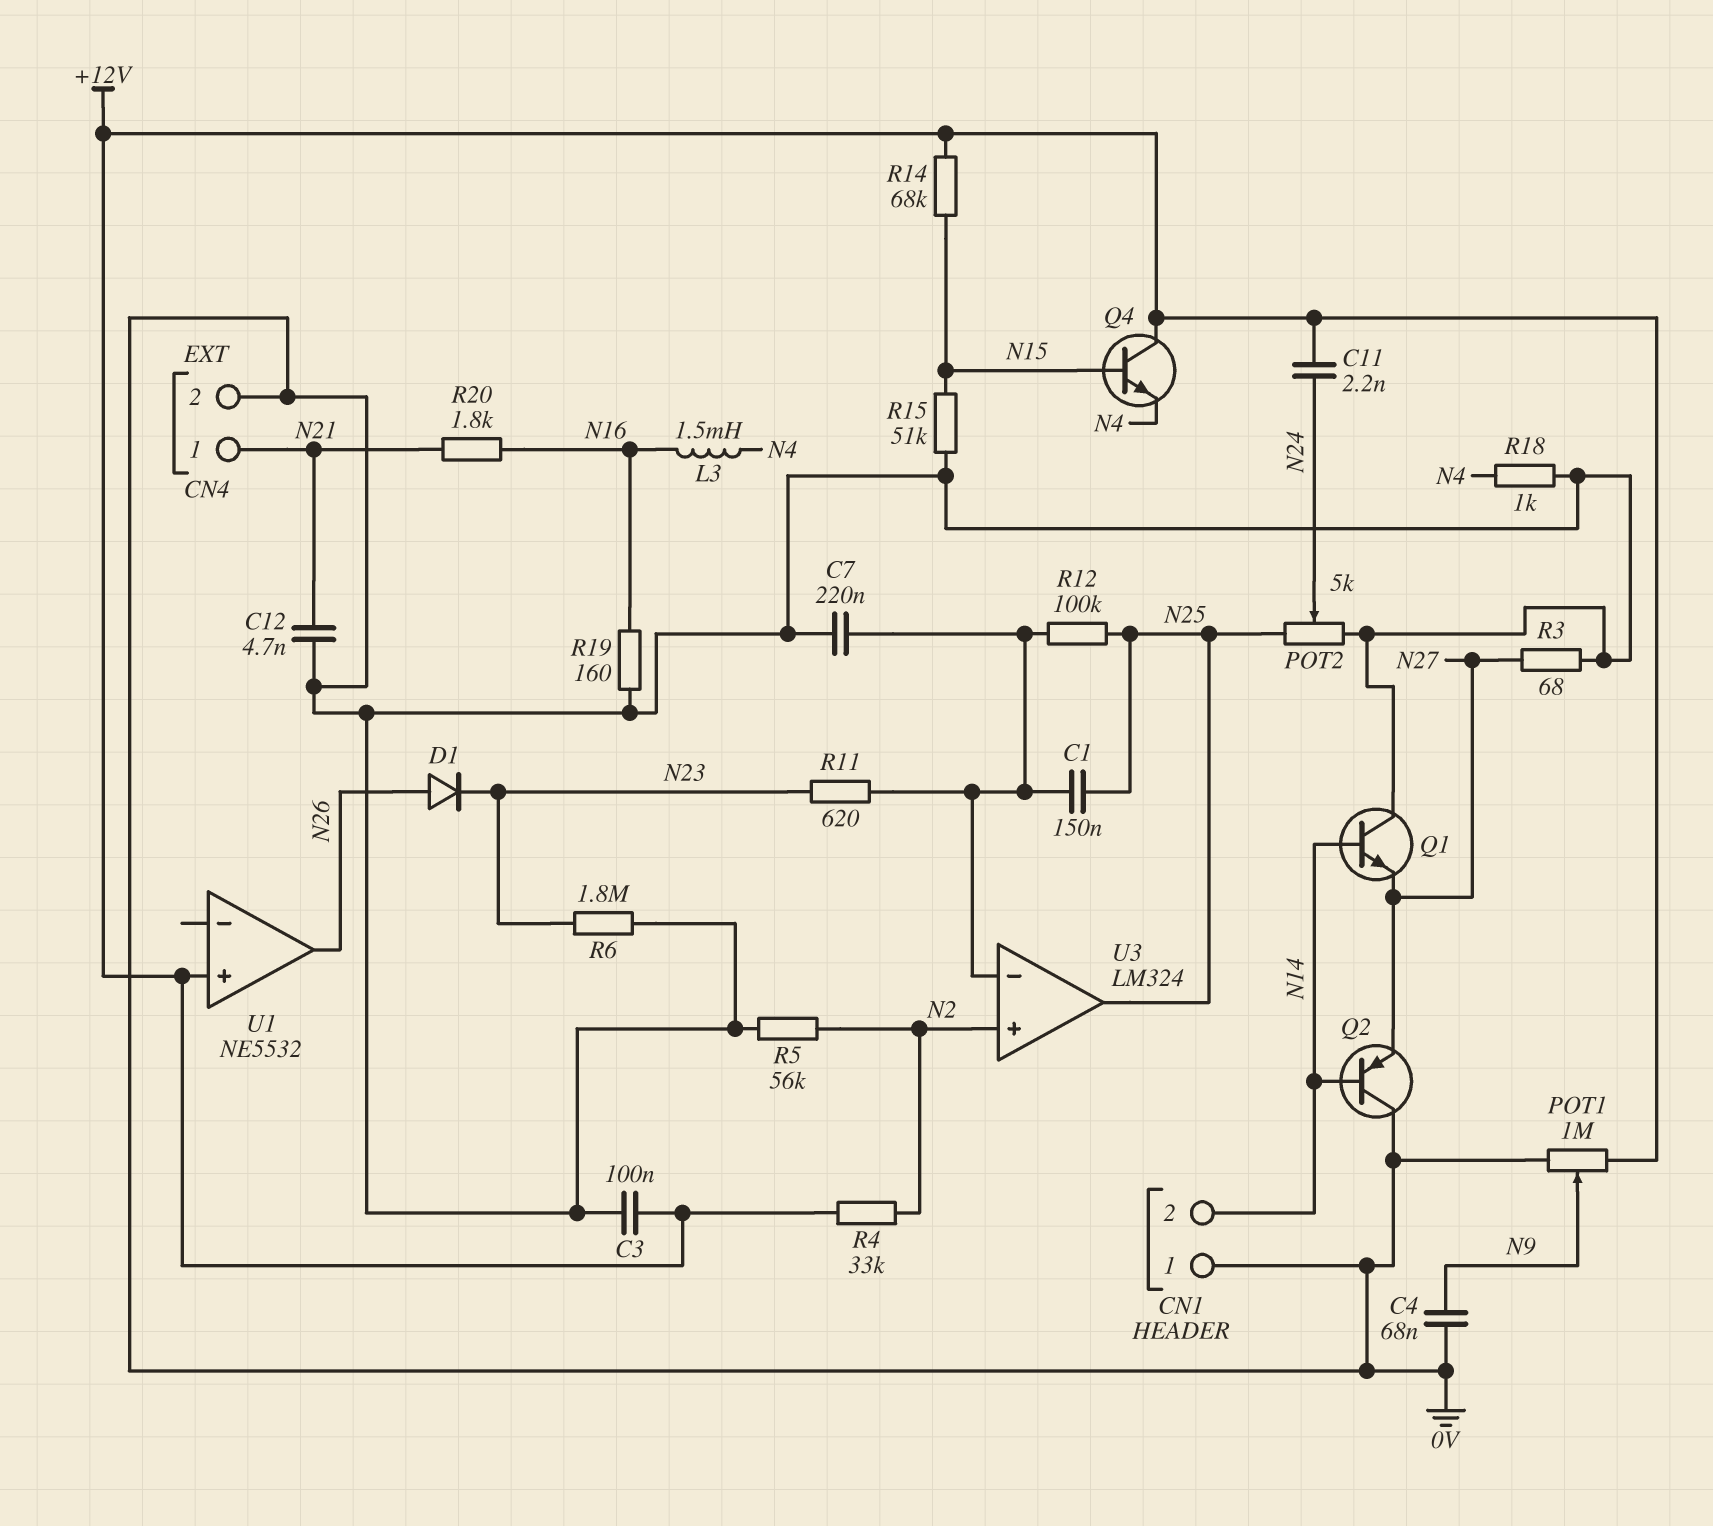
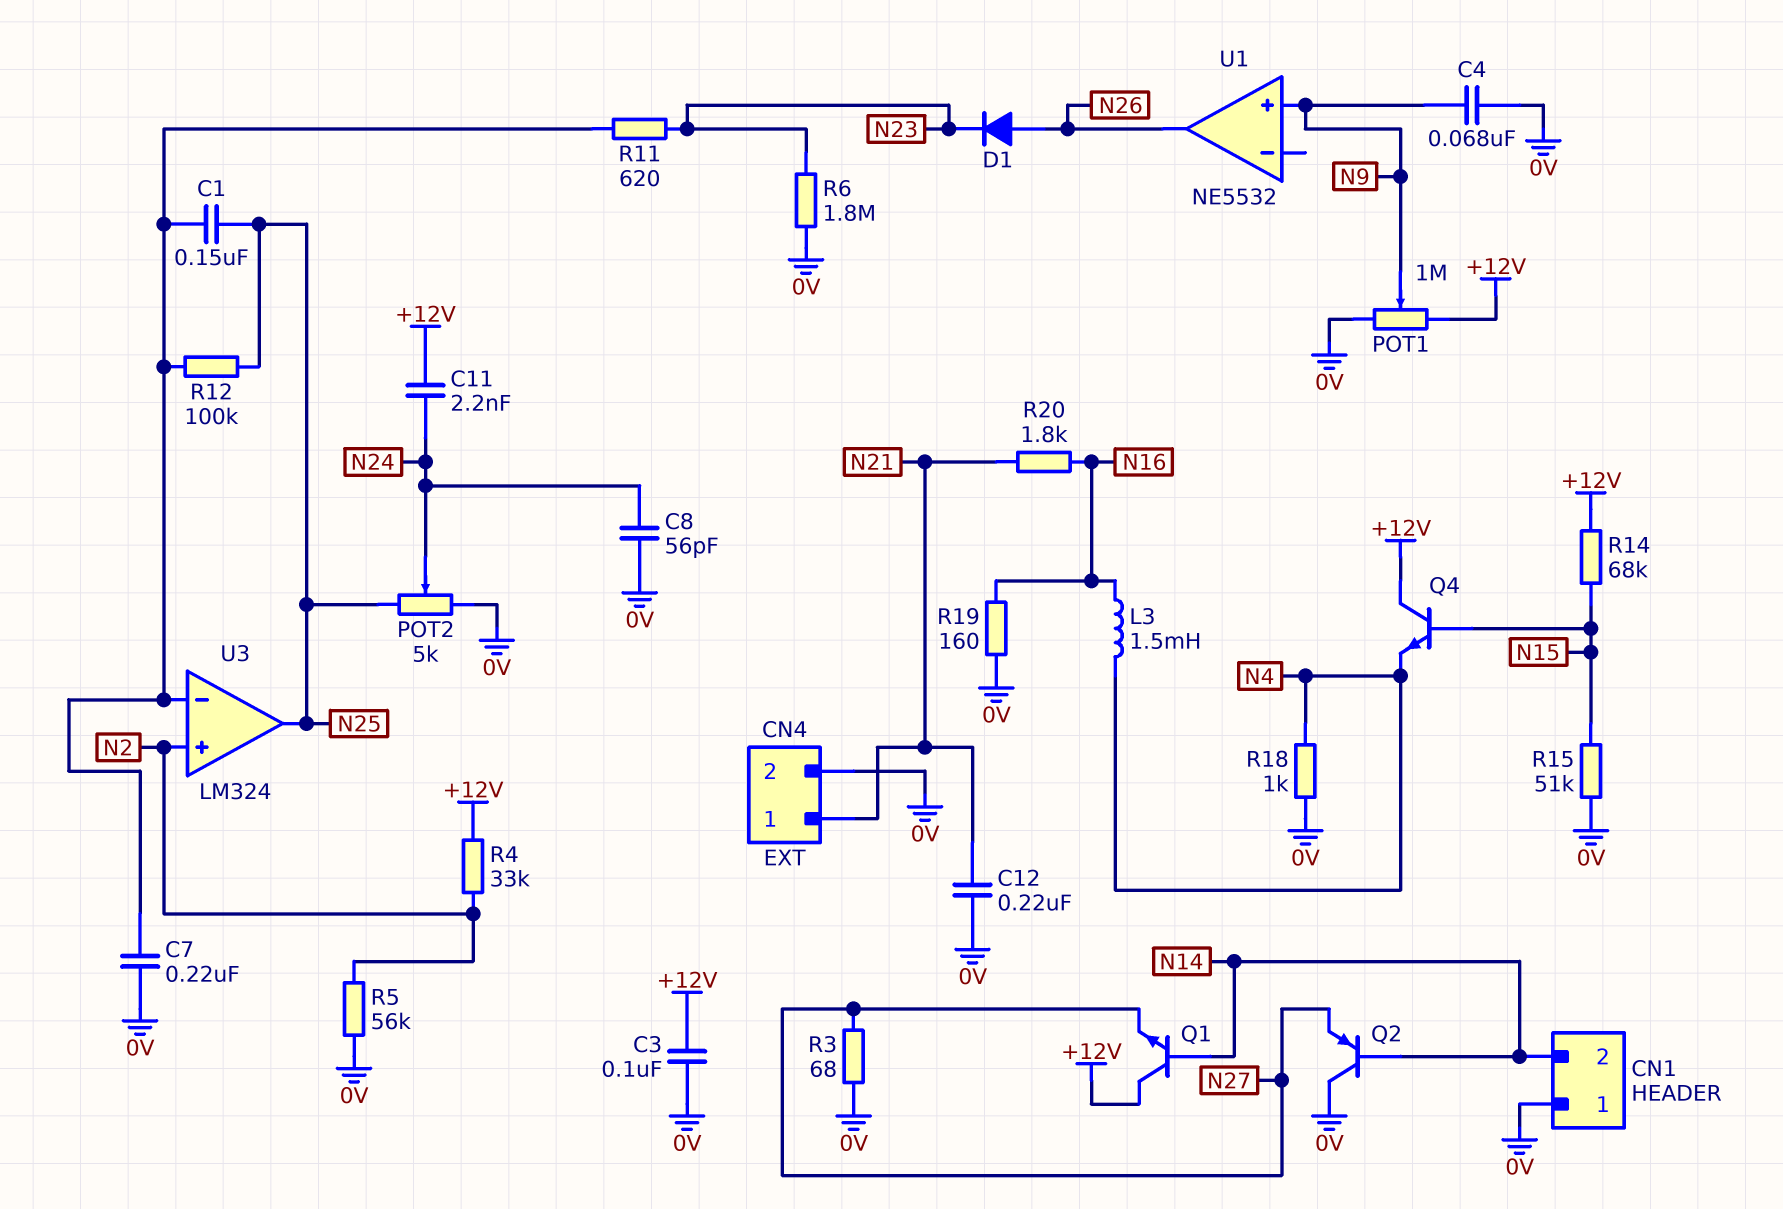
C8: none -> 56pF (0V, N24)
C12: 4.7nF (0V, N21) -> 220nF (0V, N21)
Q1: NPN (B N14, C 0V, E N27) -> NPN (B N14, C +12V, E N27)
U1 pin in+: +12V -> N9

